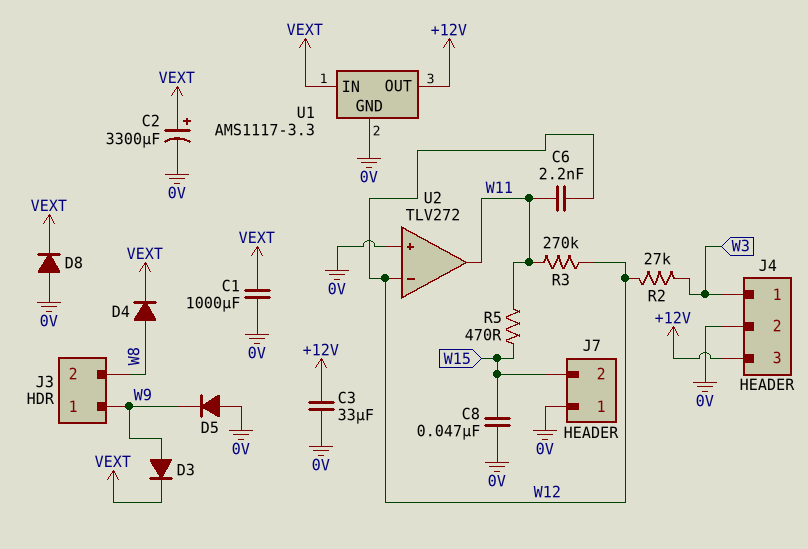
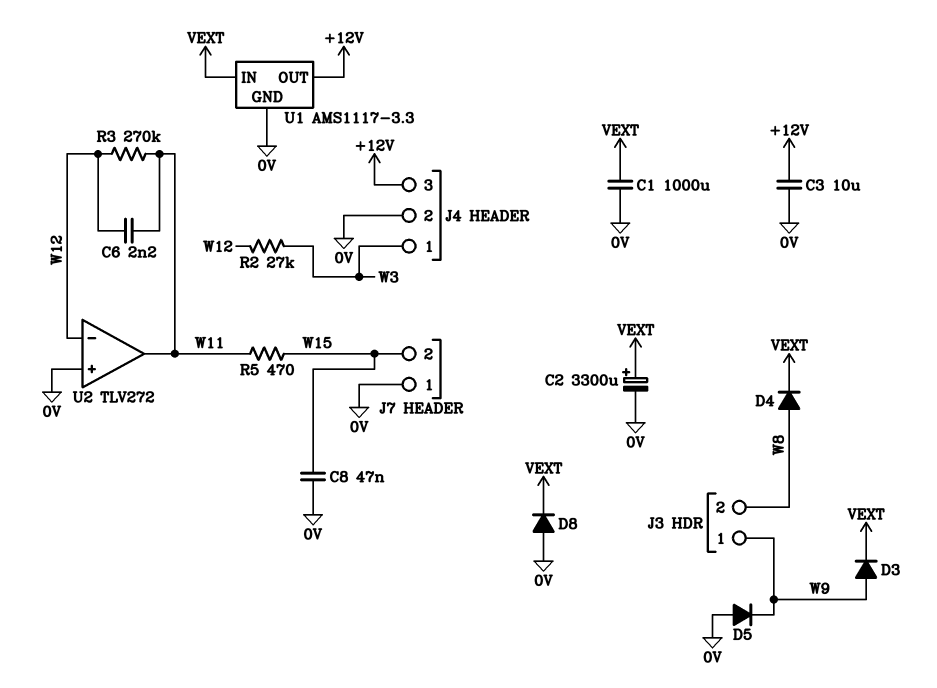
C3: 33uF (+12V, 0V) -> 10uF (+12V, 0V)

